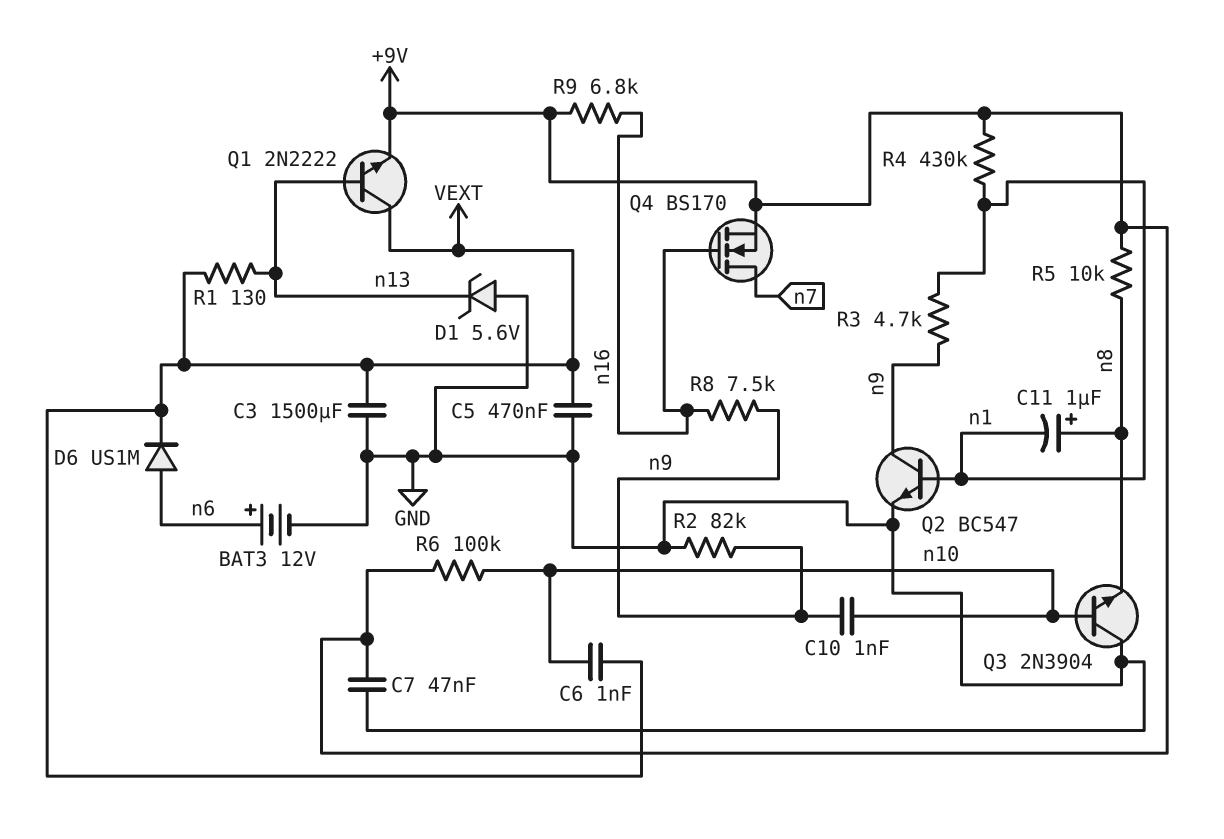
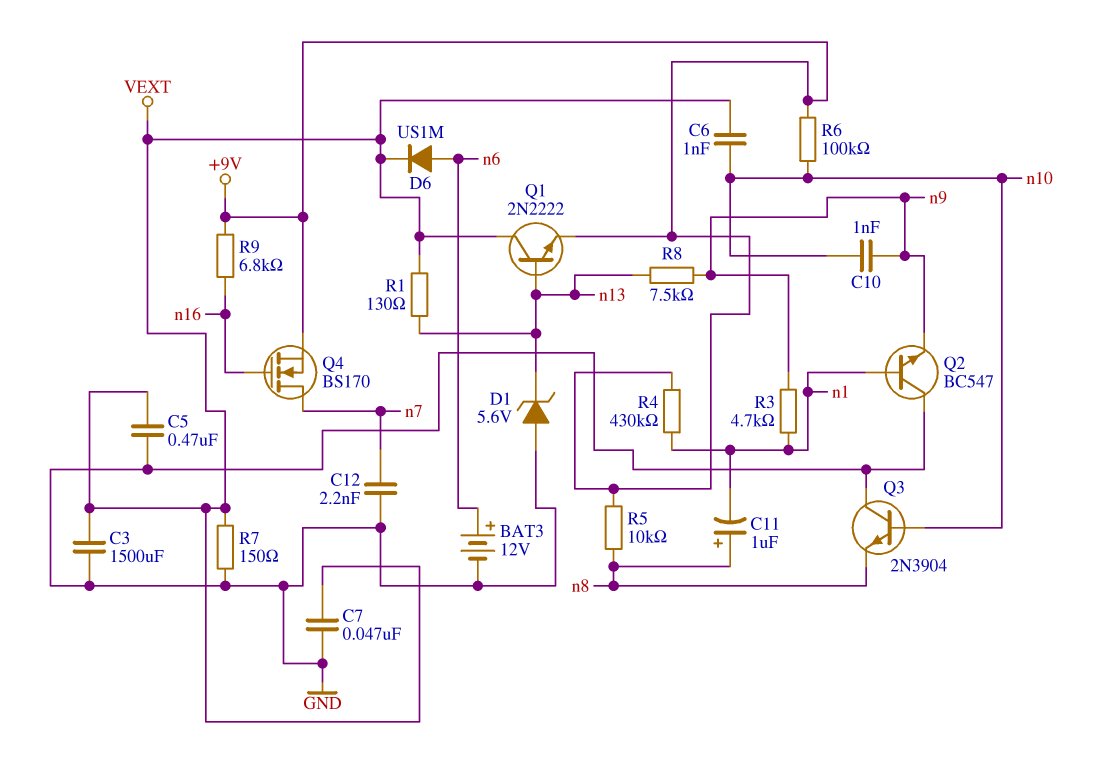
C7: 47nF (+9V, GND) -> 47nF (GND, VEXT)
C12: none -> 2.2nF (GND, n7)
Q2: NPN BC547 (B n1, C n9, E GND) -> NPN BC547 (B n1, C GND, E n9)
R2: 82k (GND, n9) -> none
R7: none -> 150 (GND, VEXT)
R8: 7.5k (n9, n16) -> 7.5k (n9, n13)

